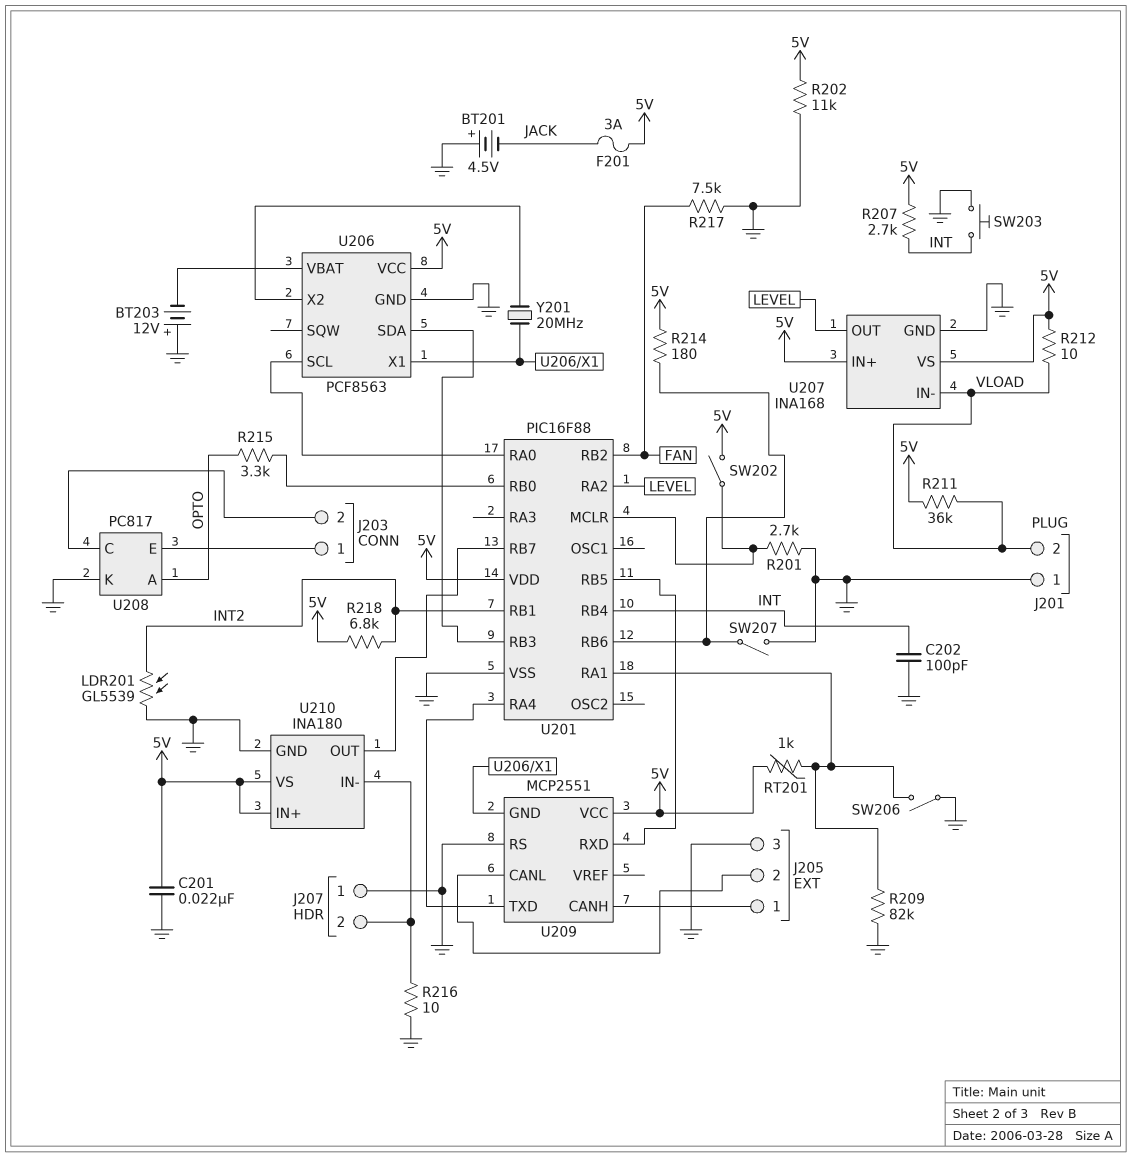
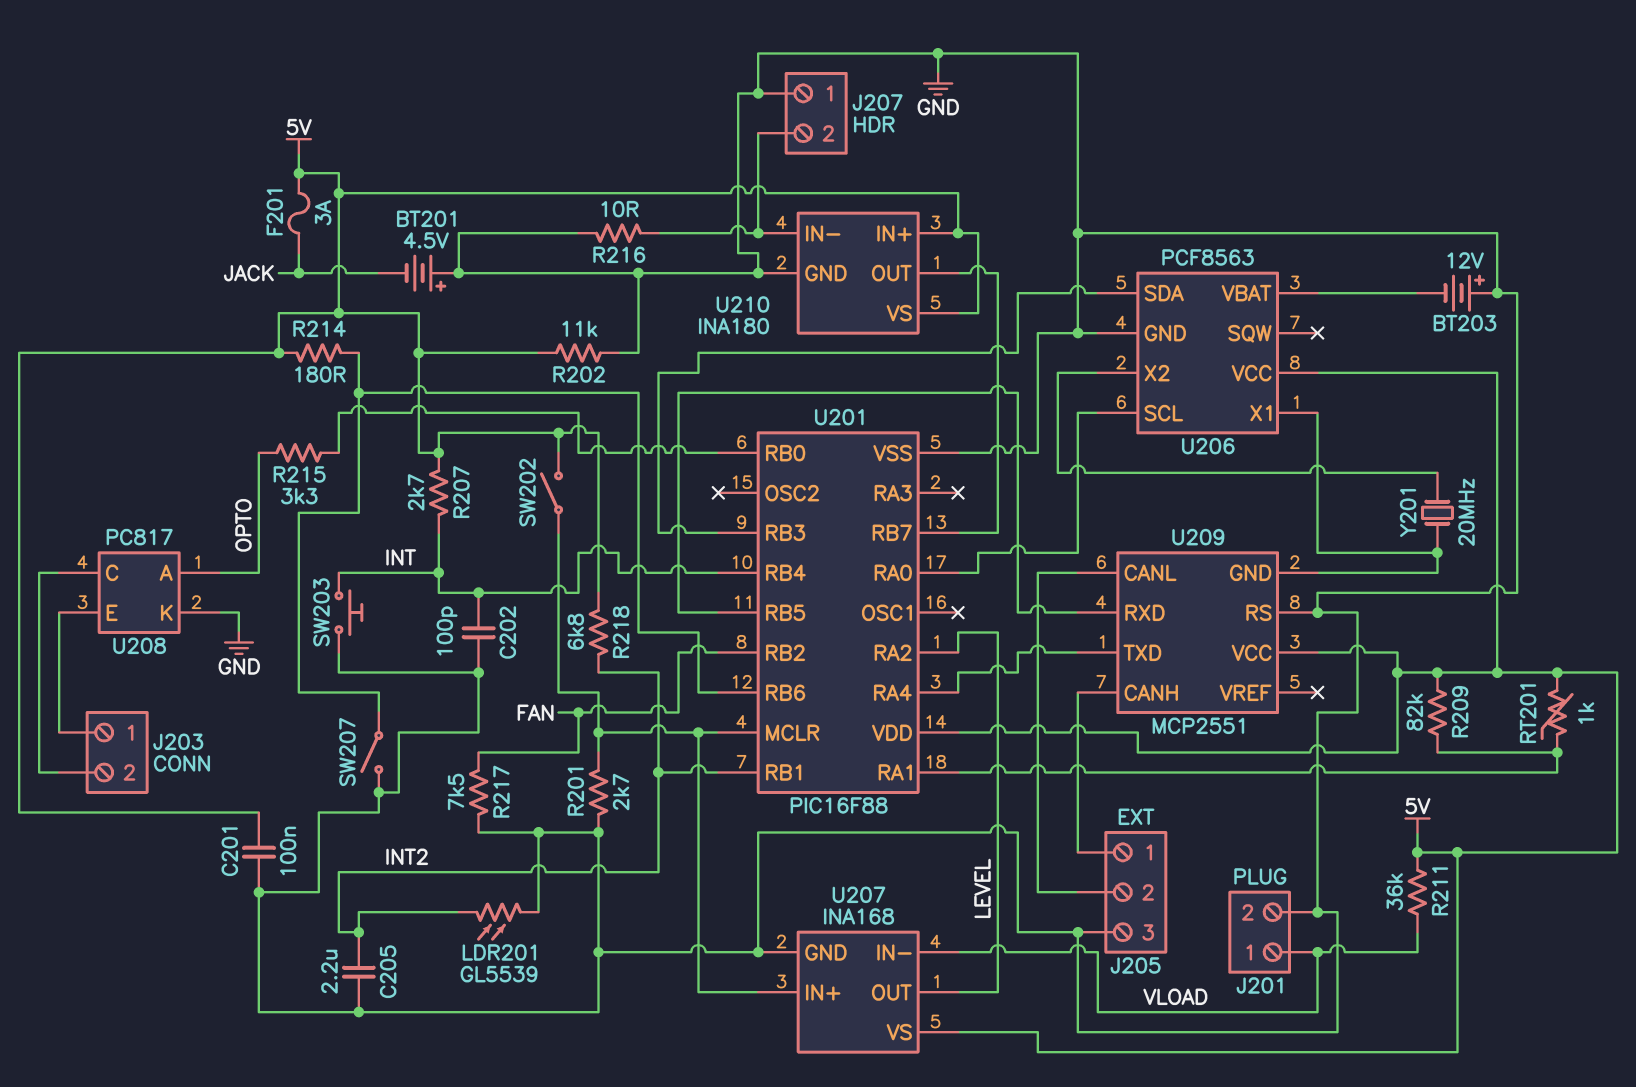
C201: 22nF (5V, GND) -> 100nF (5V, GND)
C205: none -> 2.2uF (GND, INT2)
J201 pin 1: GND -> VLOAD
J201 pin 2: VLOAD -> GND
R209: 82k (GND, U201/RA1) -> 82k (5V, U201/RA1)
R212: 10 (5V, VLOAD) -> none
SW206: switch (GND, U201/RA1) -> none
U207 pin IN+: 5V -> U201/MCLR

